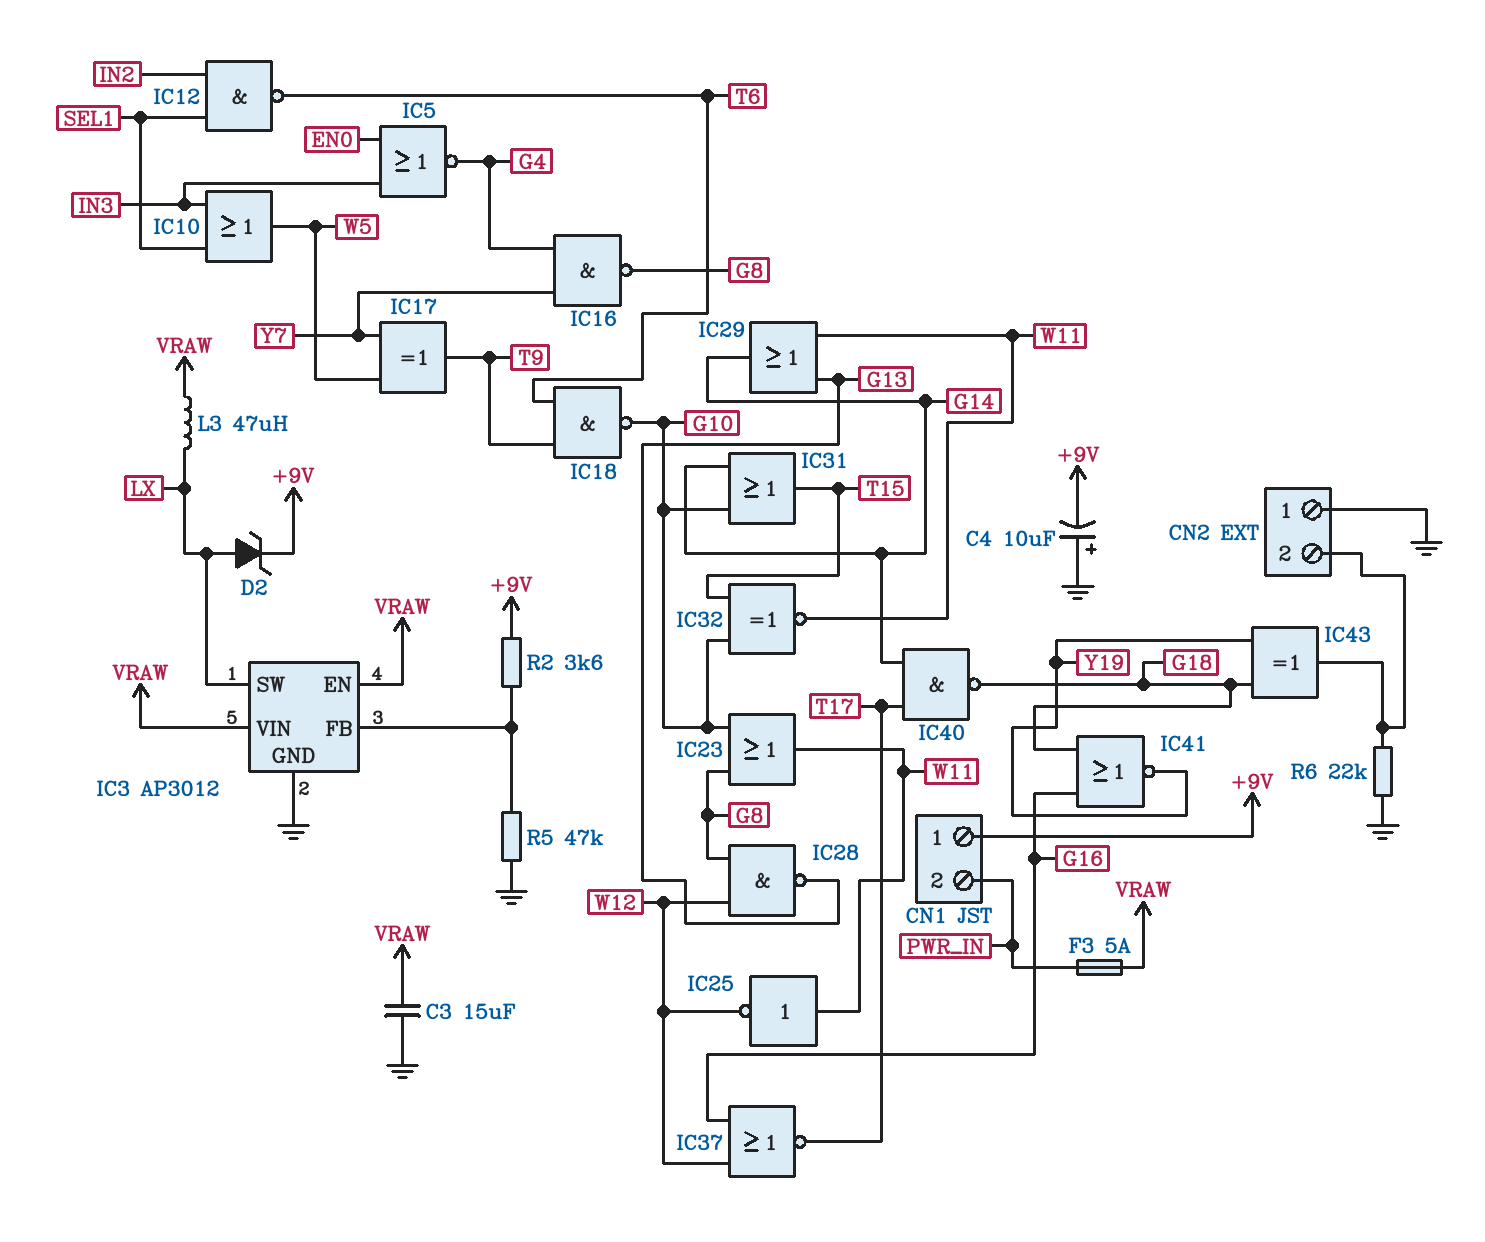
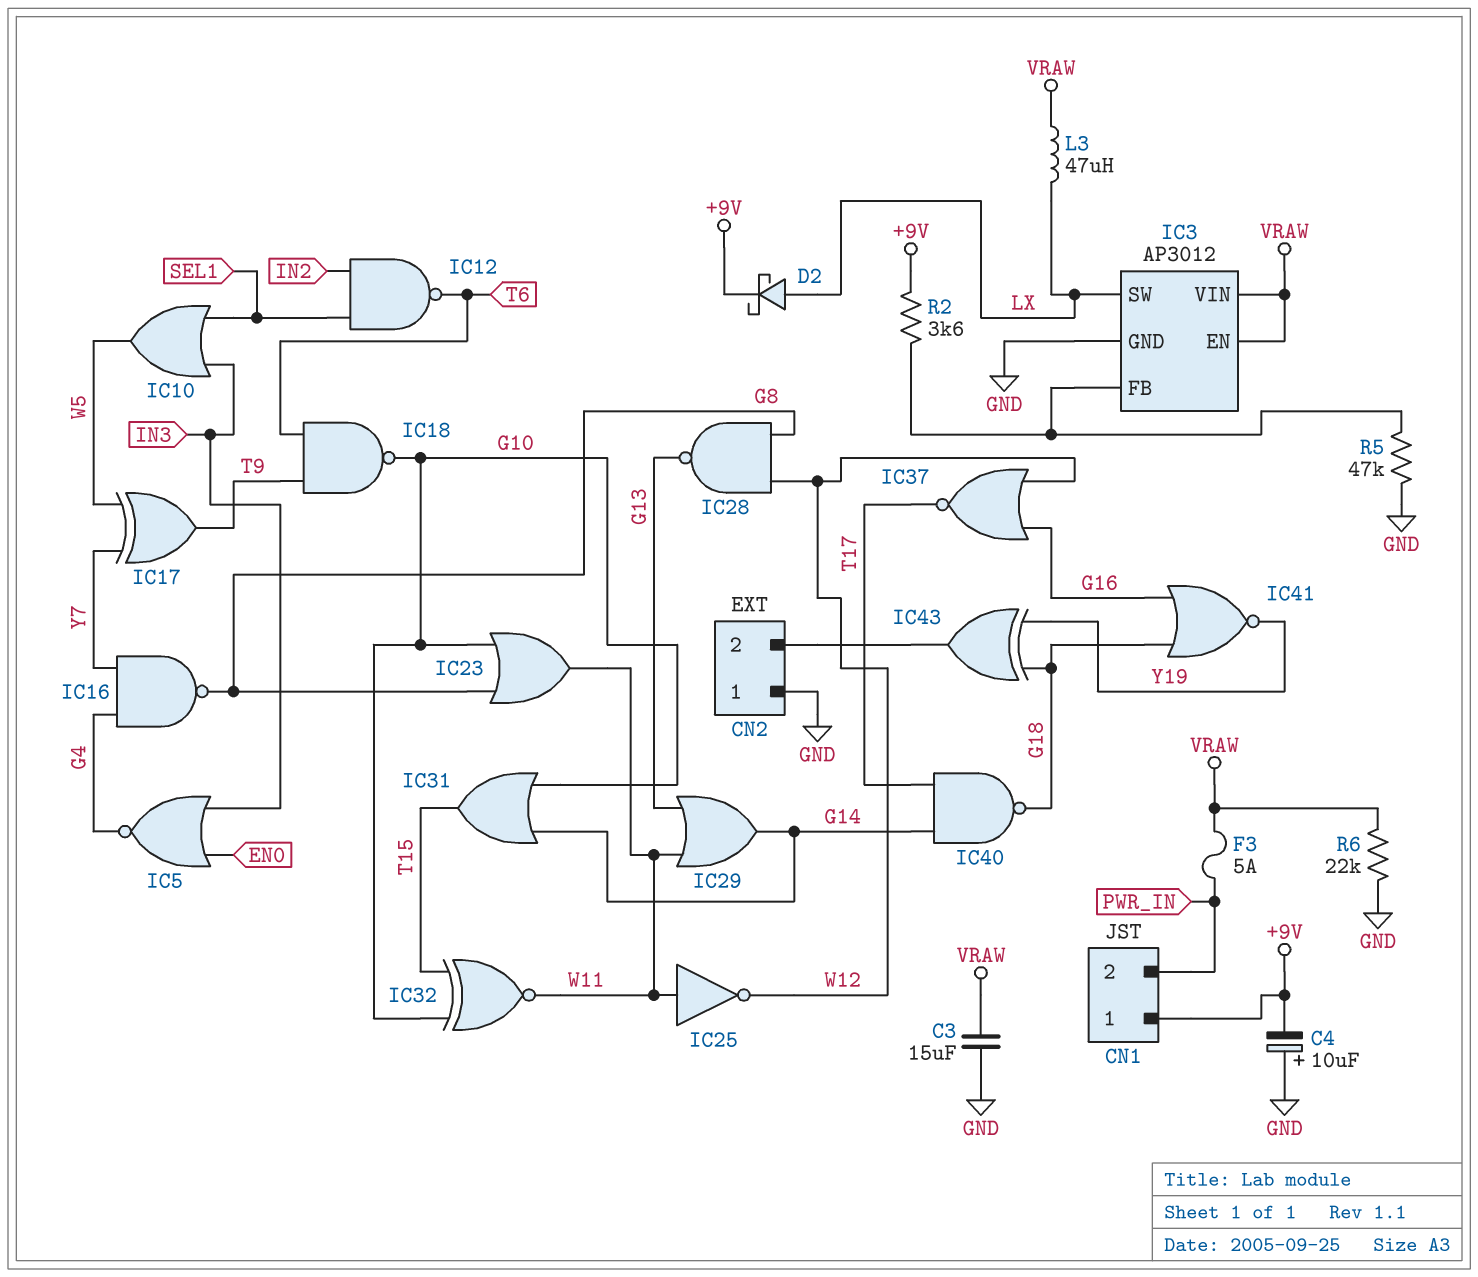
D2: zener (A LX, K +9V) -> schottky (A LX, K +9V)
R6: 22k (CN2/2, GND) -> 22k (GND, VRAW)

